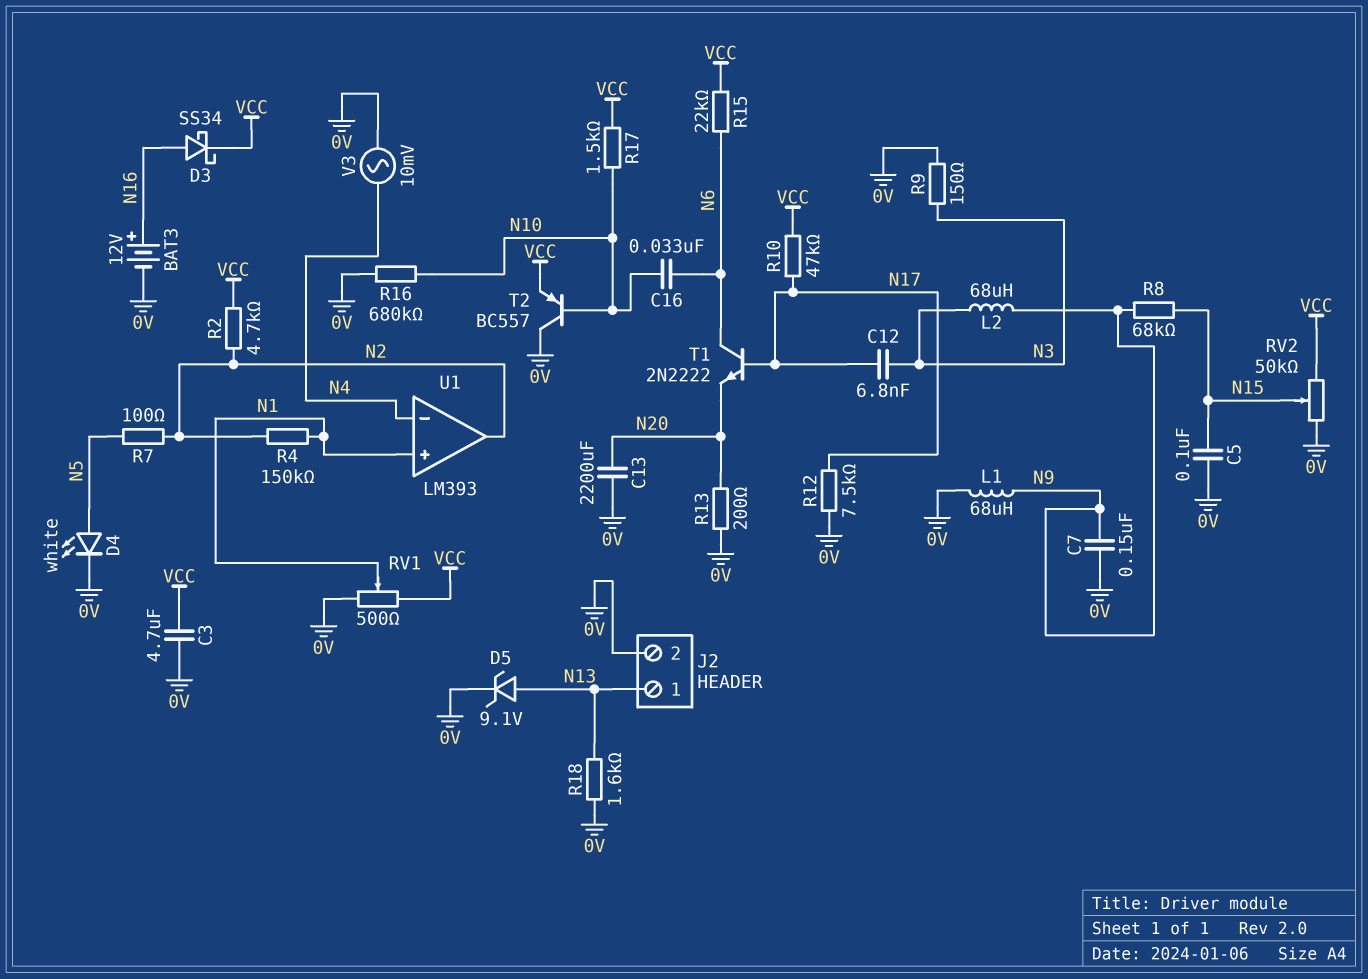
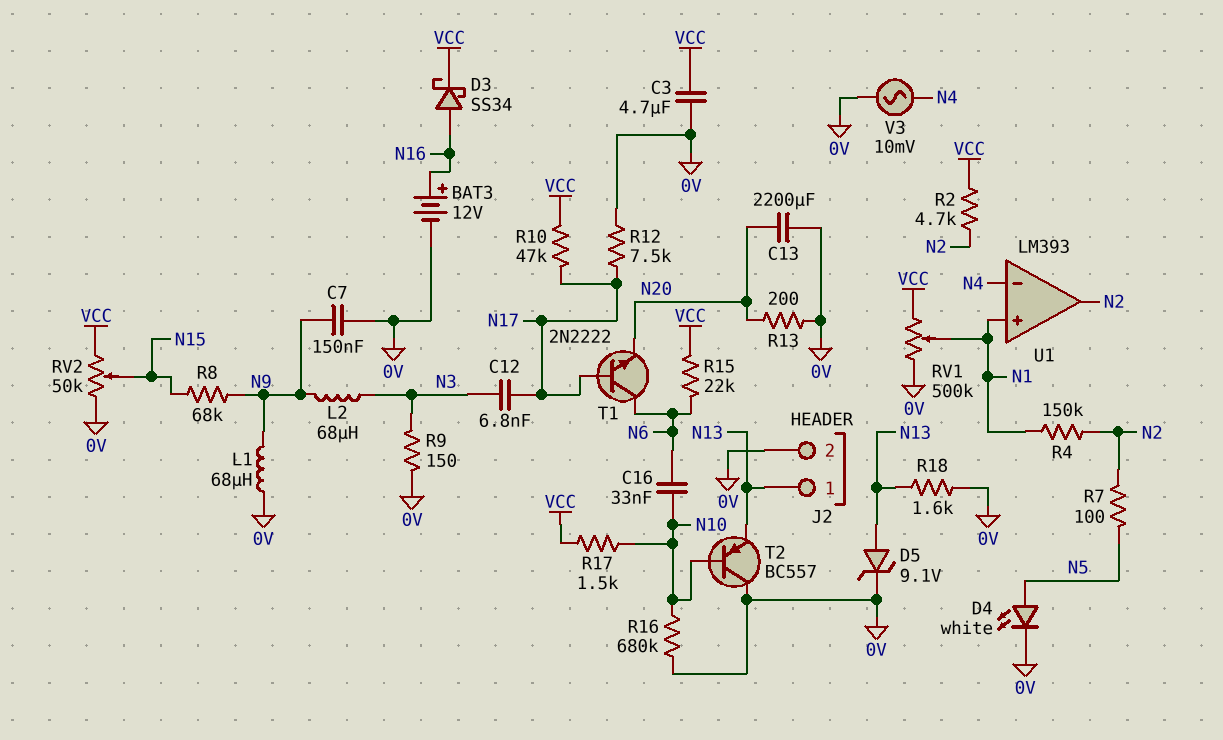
C5: 100nF (0V, N15) -> none
RV1: 500 (0V, VCC, wiper N1) -> 500k (0V, VCC, wiper N1)
T2: PNP BC557 (B N10, C 0V, E VCC) -> PNP BC557 (B N10, C 0V, E N13)

